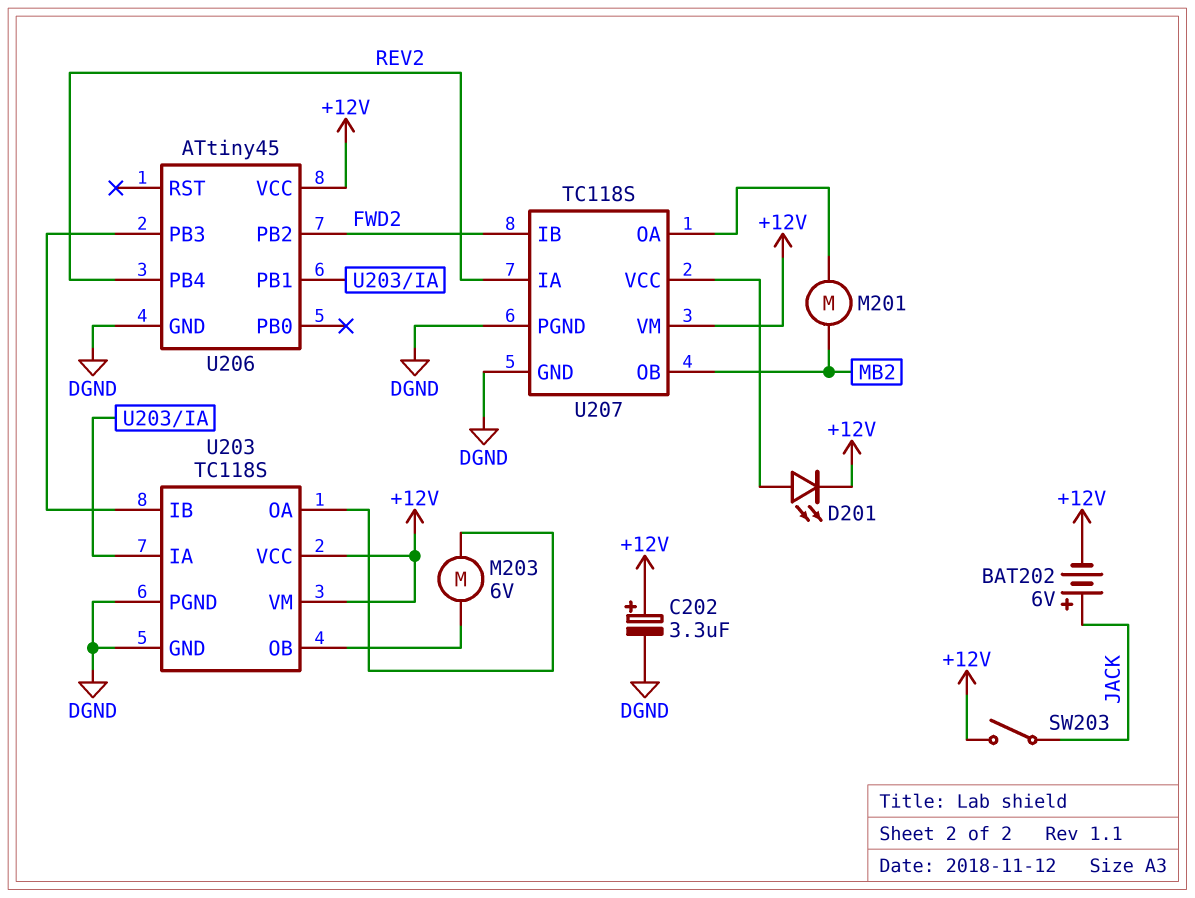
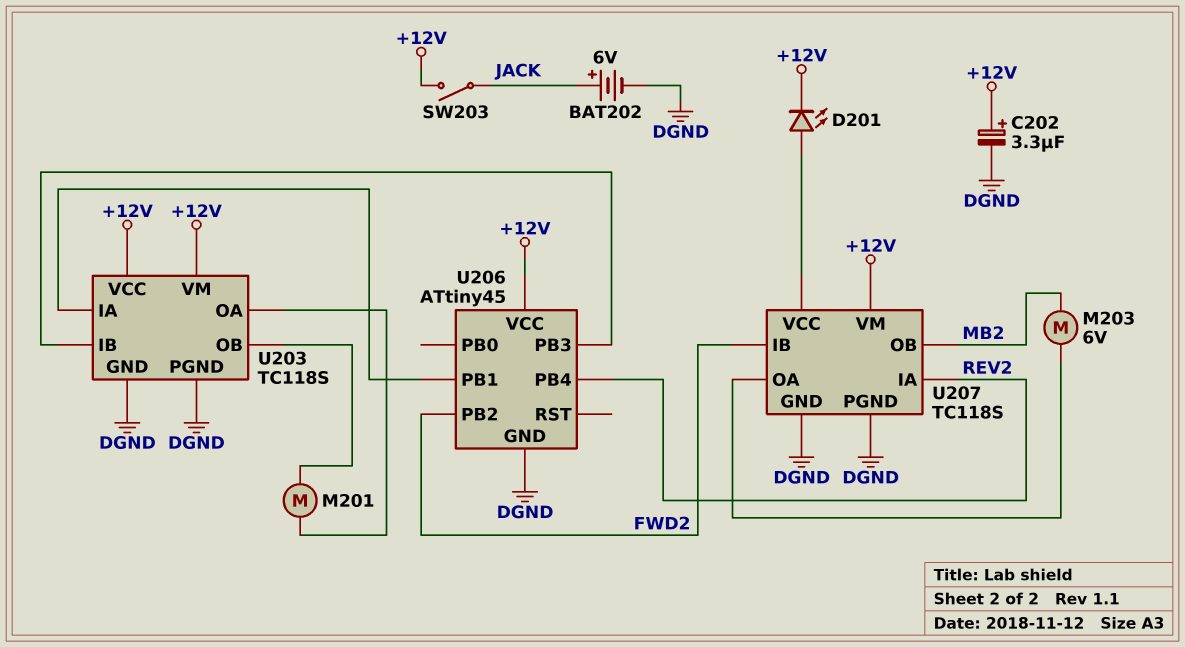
BAT202: 6V (plus JACK, minus +12V) -> 6V (plus JACK, minus DGND)
M201: motor (MB2, U207/OA) -> motor (U203/OA, U203/OB)
M203: motor 6V (U203/OA, U203/OB) -> motor 6V (MB2, U207/OA)

